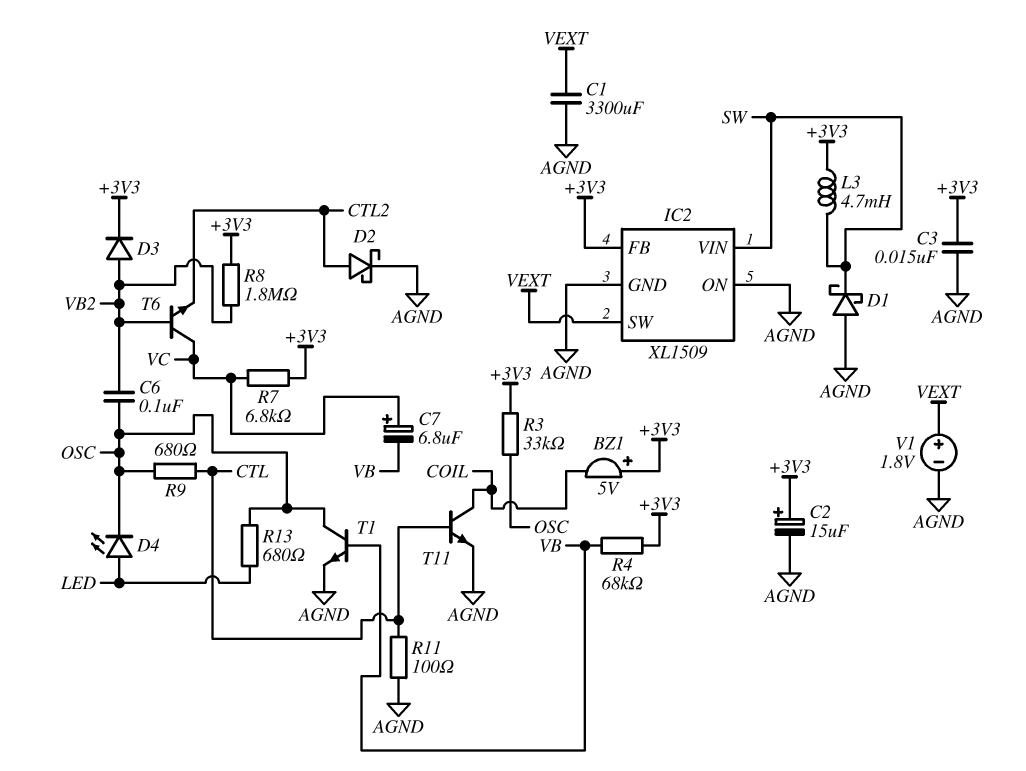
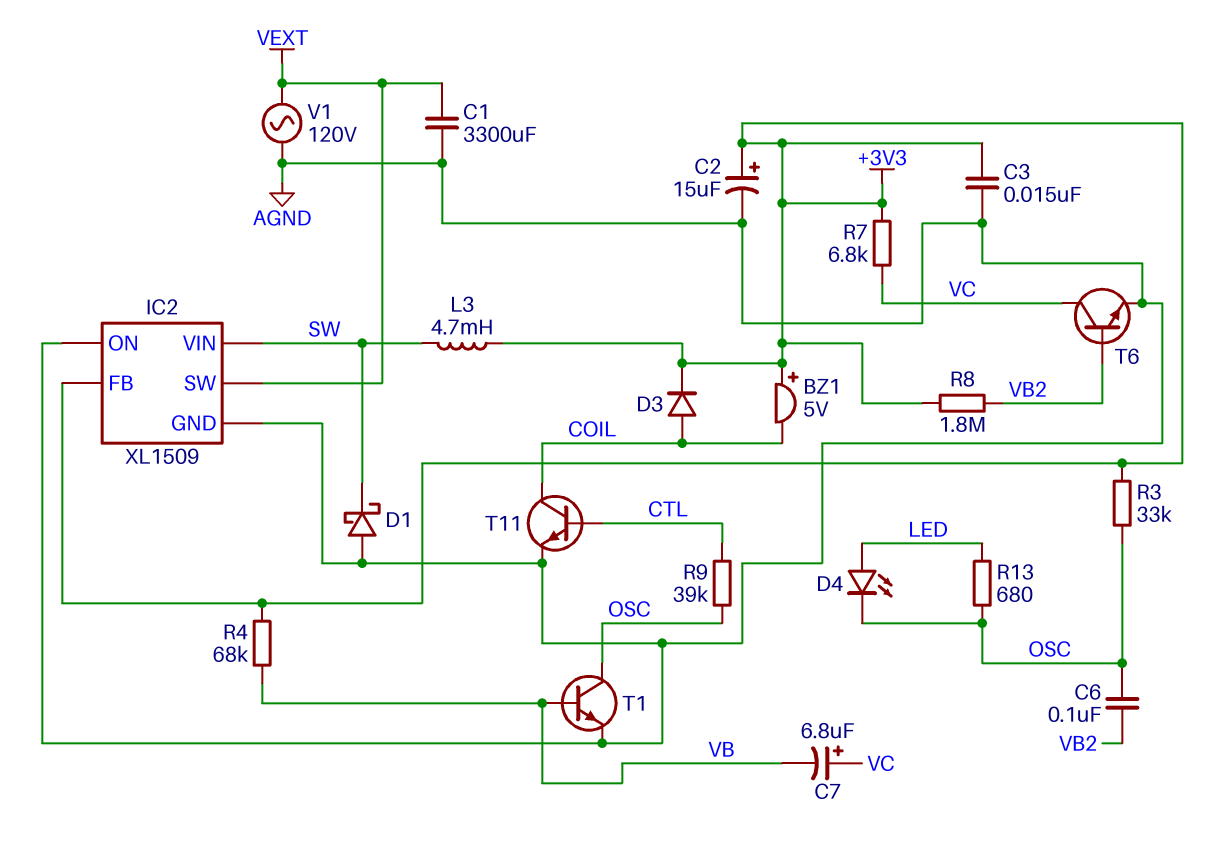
D2: schottky (A CTL2, K AGND) -> none
D3: diode (A VB2, K +3V3) -> diode (A COIL, K +3V3)
R9: 680 (CTL, OSC) -> 39k (CTL, OSC)
R11: 100 (AGND, CTL) -> none
T6: NPN (B VB2, C VC, E CTL2) -> NPN (B VB2, C VC, E AGND)
V1: 1.8V (plus VEXT, minus AGND) -> AC 120V (AGND, VEXT)

